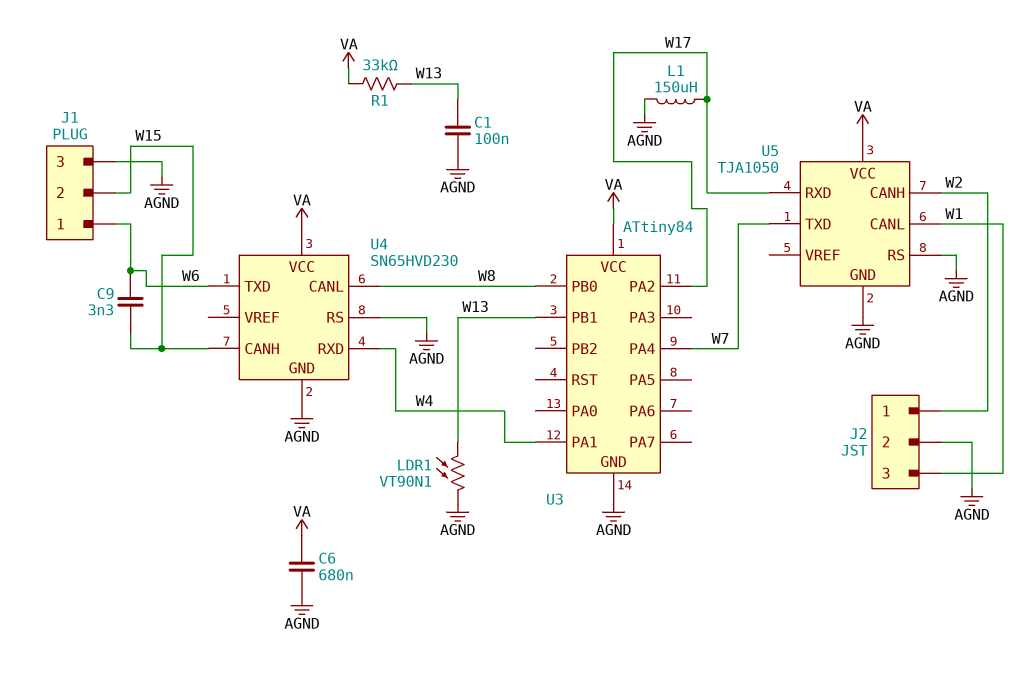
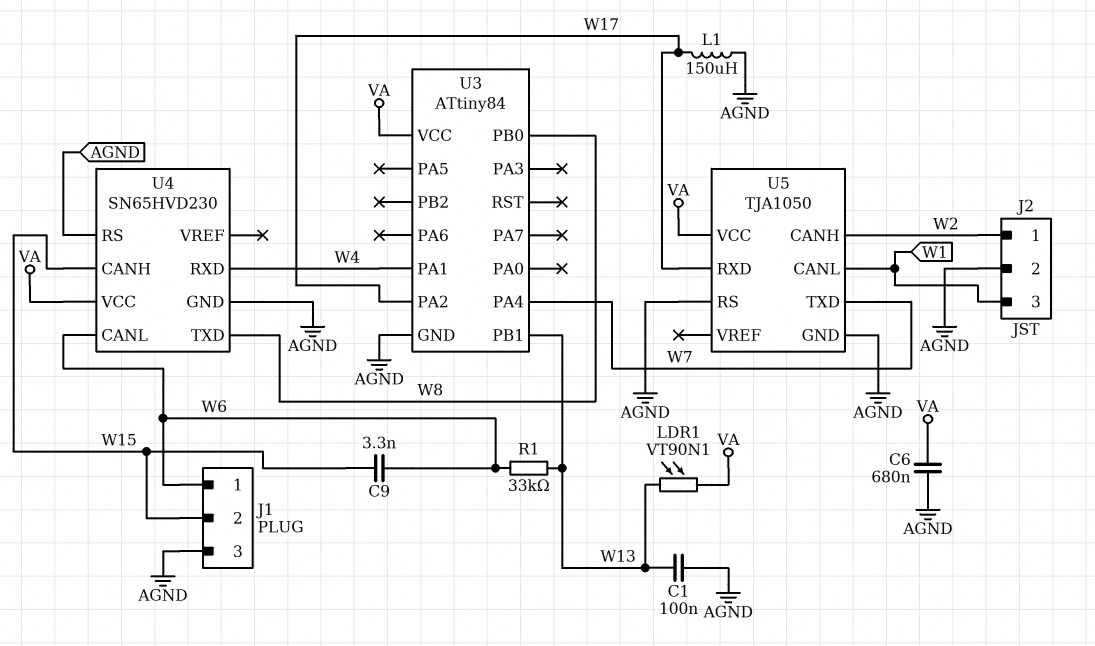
LDR1: VT90N1 (AGND, W13) -> VT90N1 (VA, W13)
R1: 33k (VA, W13) -> 33k (W6, W13)
U4 pin CANL: W8 -> W6
U4 pin TXD: W6 -> W8

